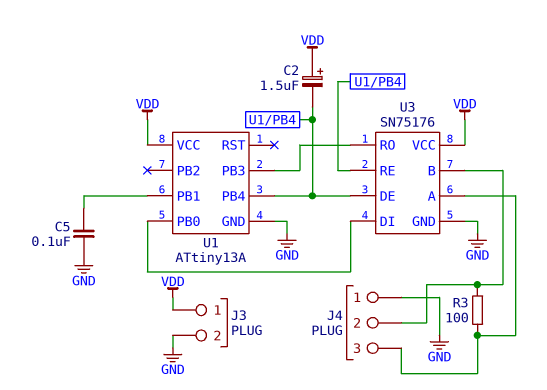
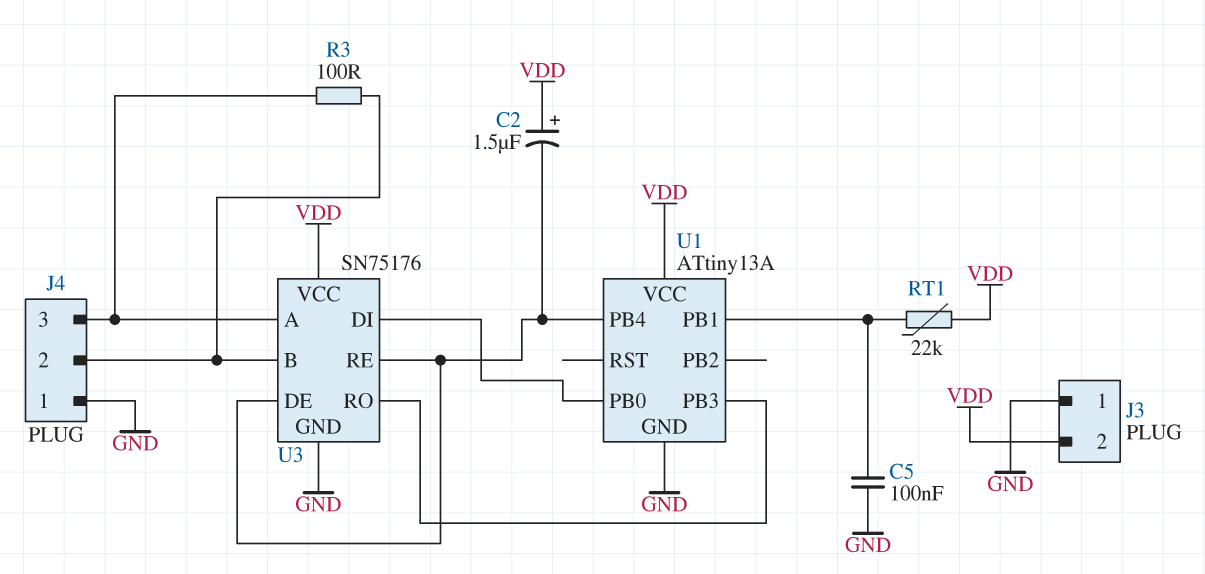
J3 pin 1: VDD -> GND
J3 pin 2: GND -> VDD
RT1: none -> 22k (U1/PB1, VDD)

